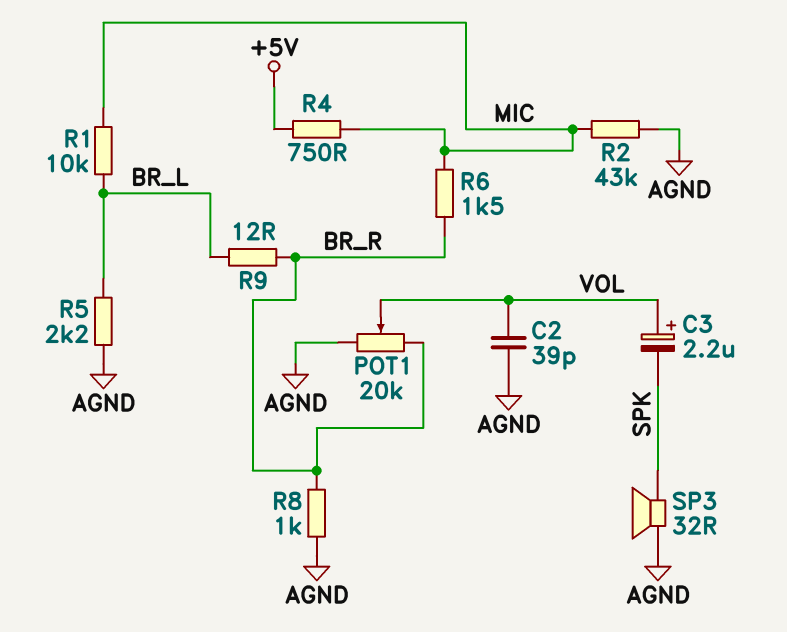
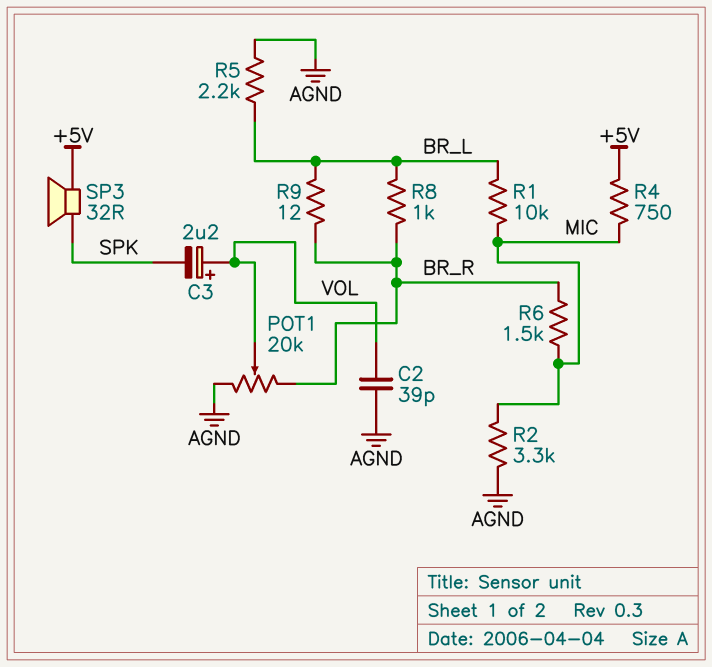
R2: 43k (AGND, MIC) -> 3.3k (AGND, MIC)
R8: 1k (AGND, BR_R) -> 1k (BR_L, BR_R)
SP3: speaker 32R (AGND, SPK) -> speaker 32R (+5V, SPK)

